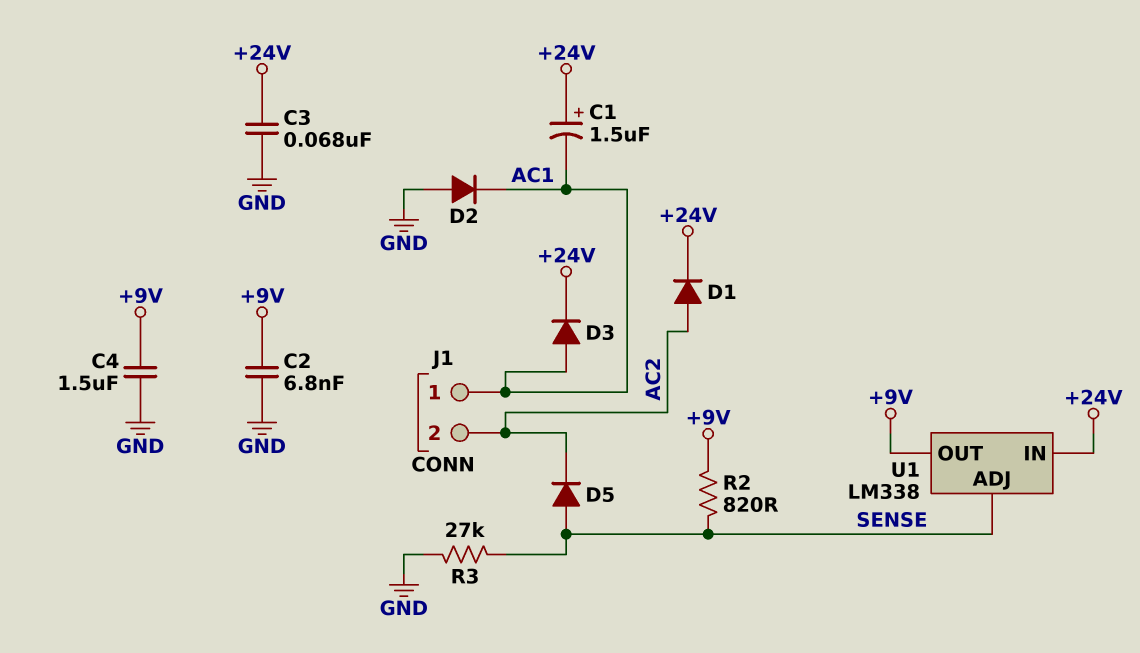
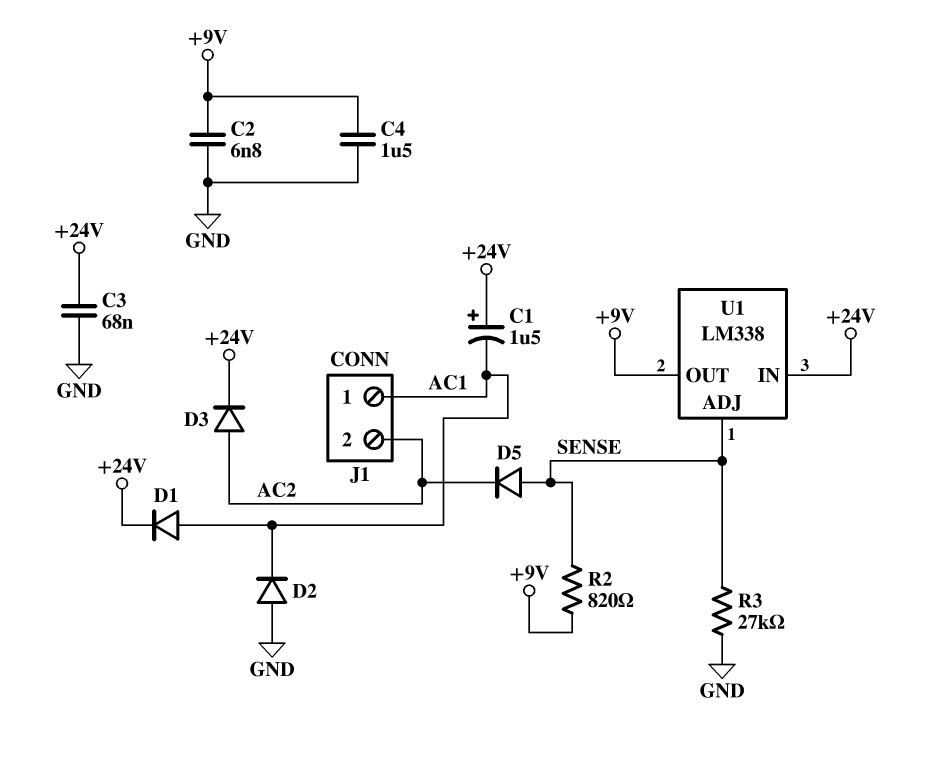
D1: diode (A AC2, K +24V) -> diode (A AC1, K +24V)
D3: diode (A AC1, K +24V) -> diode (A AC2, K +24V)

